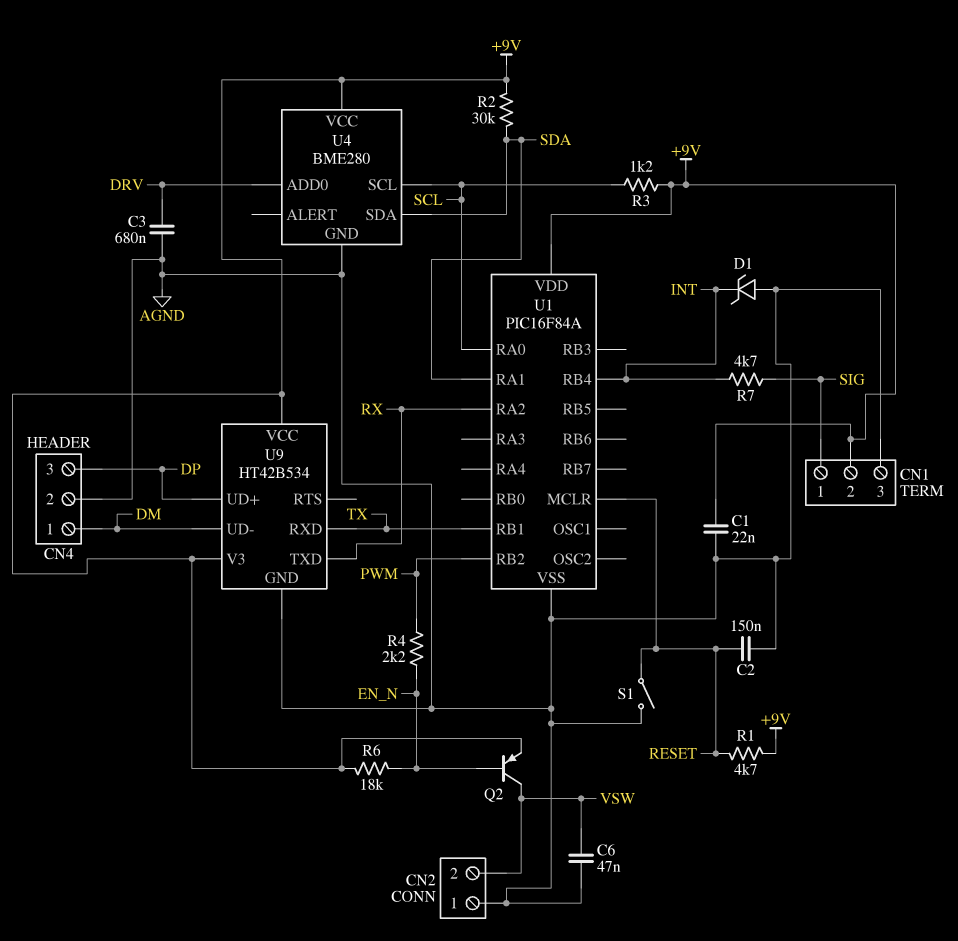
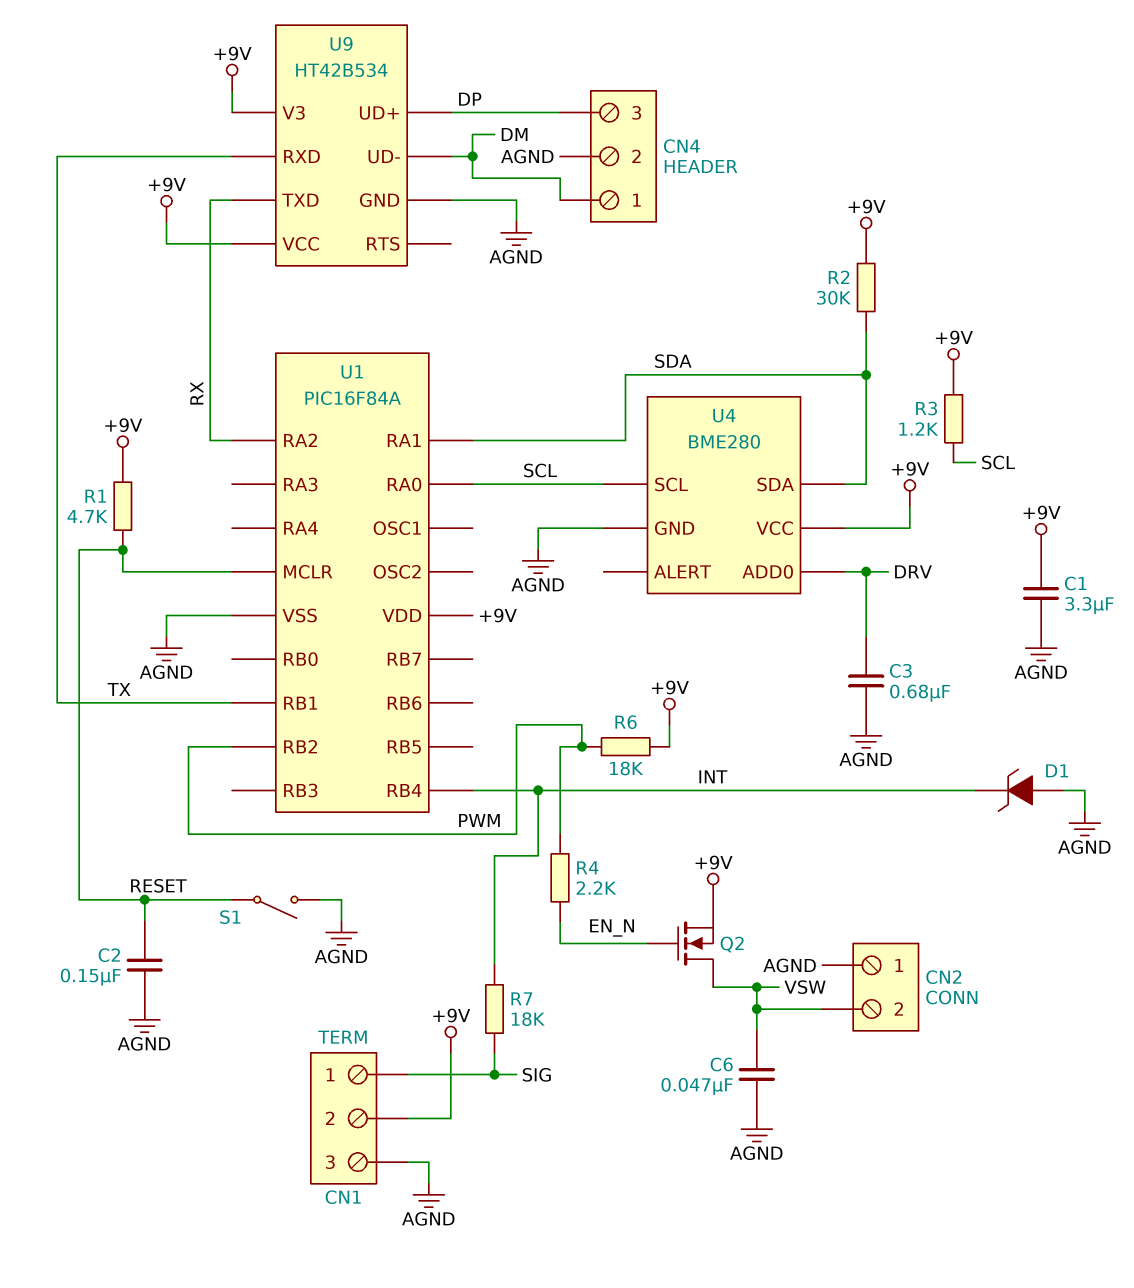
C1: 22nF (+9V, AGND) -> 3.3uF (+9V, AGND)
Q2: PNP (B EN_N, C VSW, E +9V) -> NMOS (G EN_N, D VSW, S +9V)
R6: 18k (+9V, EN_N) -> 18k (+9V, PWM)
R7: 4.7k (INT, SIG) -> 18k (INT, SIG)

